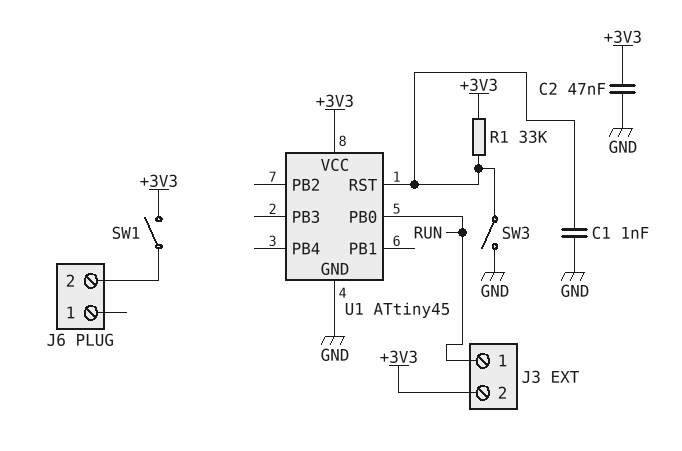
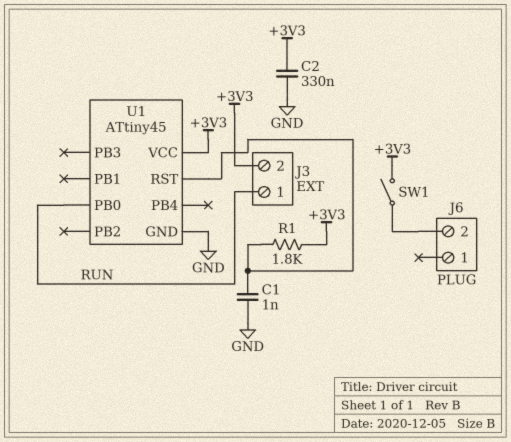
C2: 47nF (+3V3, GND) -> 330nF (+3V3, GND)
R1: 33k (+3V3, U1/RST) -> 1.8k (+3V3, U1/RST)
SW3: switch (GND, U1/RST) -> none

